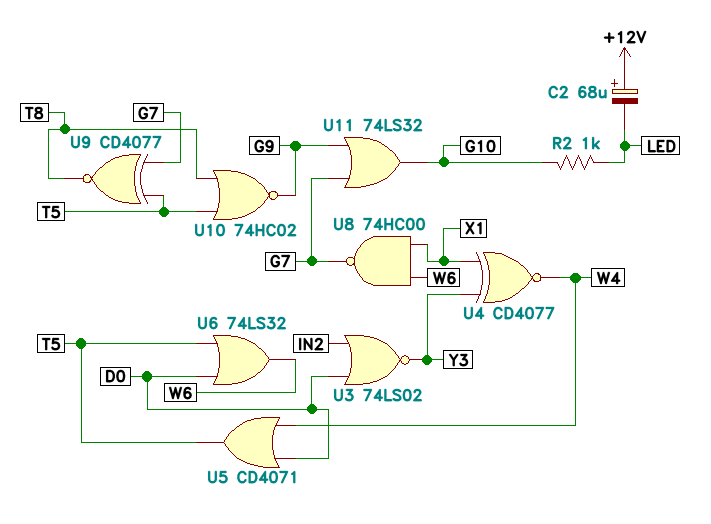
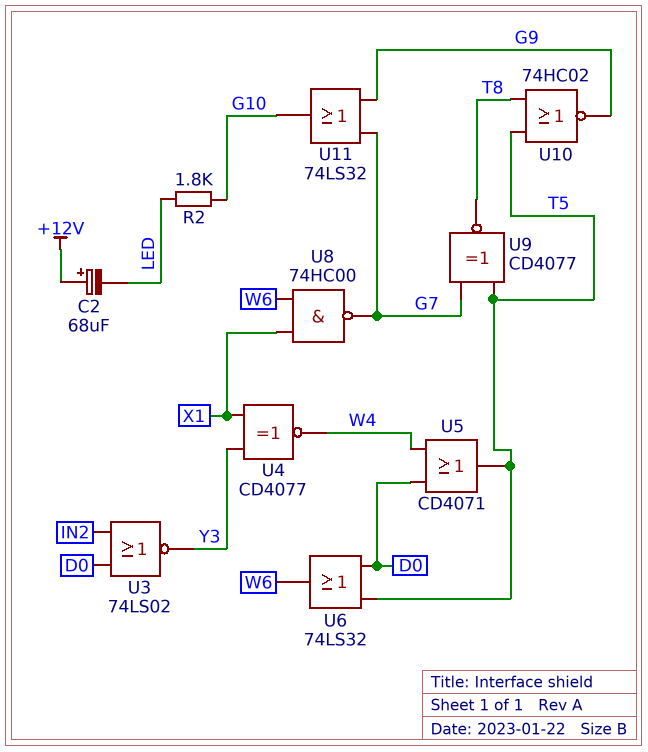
R2: 1k (G10, LED) -> 1.8k (G10, LED)

